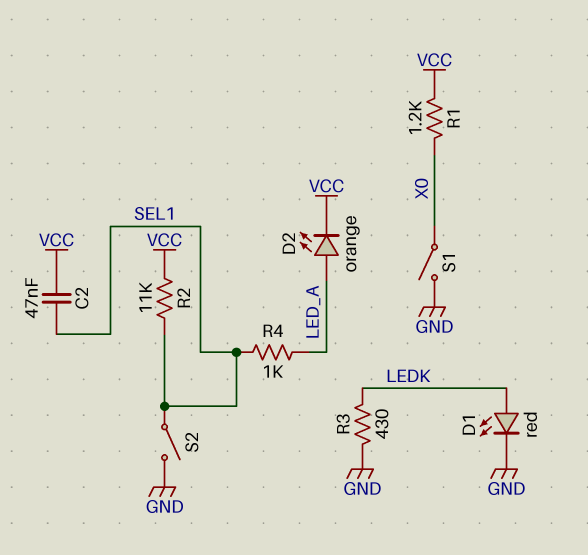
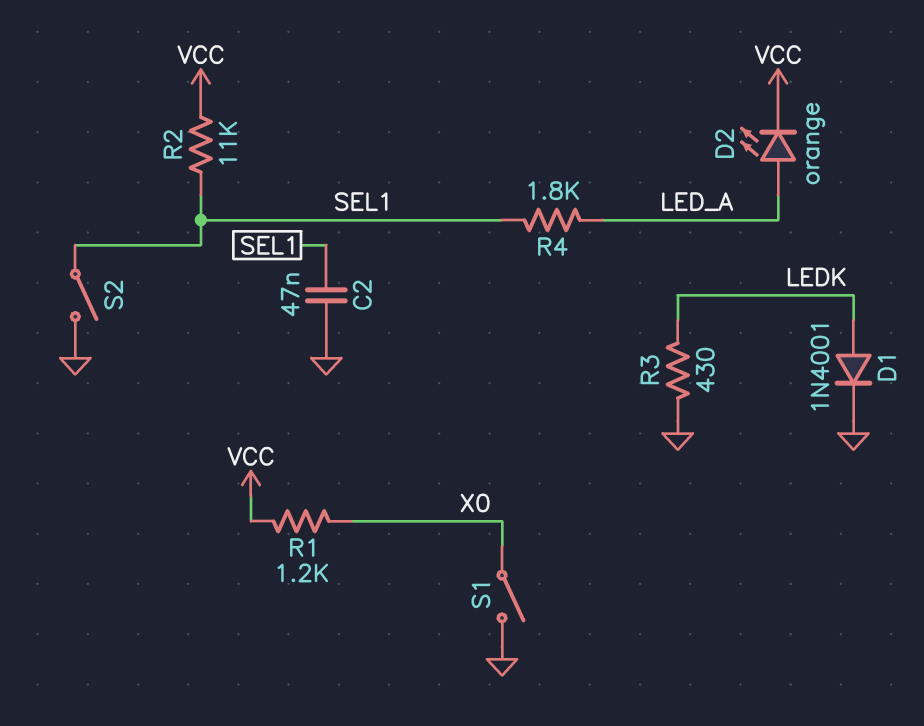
C2: 47nF (SEL1, VCC) -> 47nF (GND, SEL1)
D1: LED red (A LEDK, K GND) -> diode 1N4001 (A LEDK, K GND)
R4: 1k (LED_A, SEL1) -> 1.8k (LED_A, SEL1)

